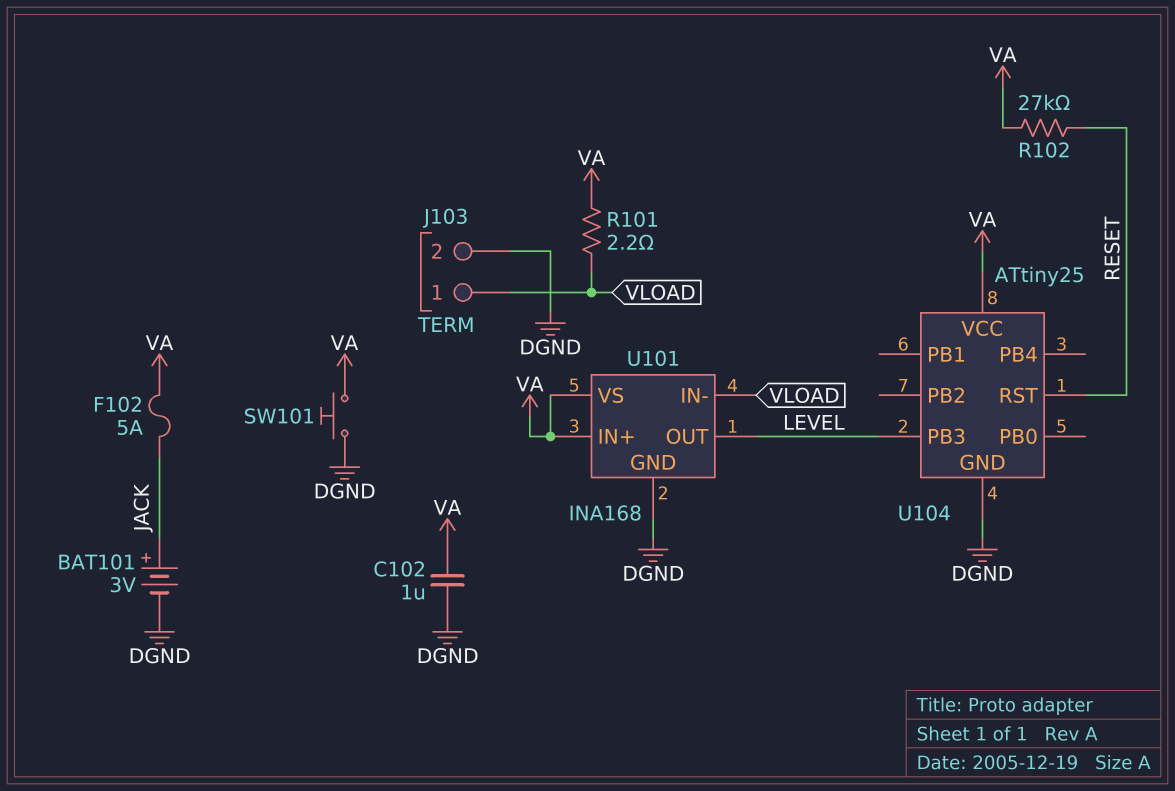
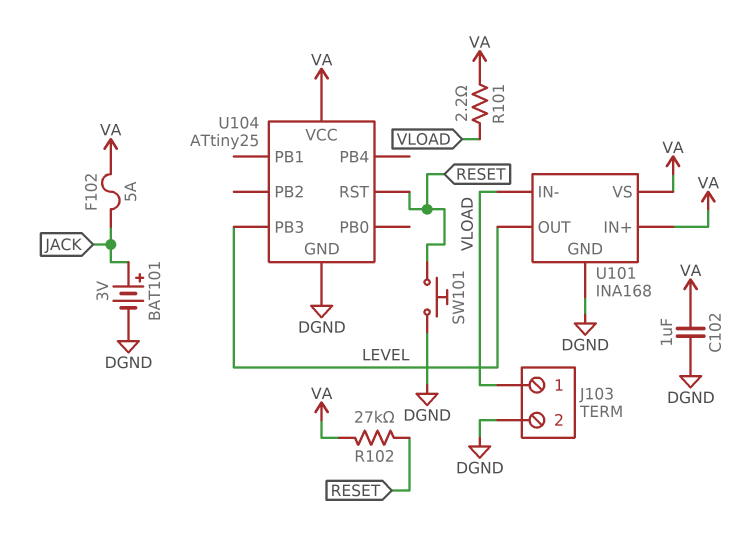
SW101: button (DGND, VA) -> button (DGND, RESET)

